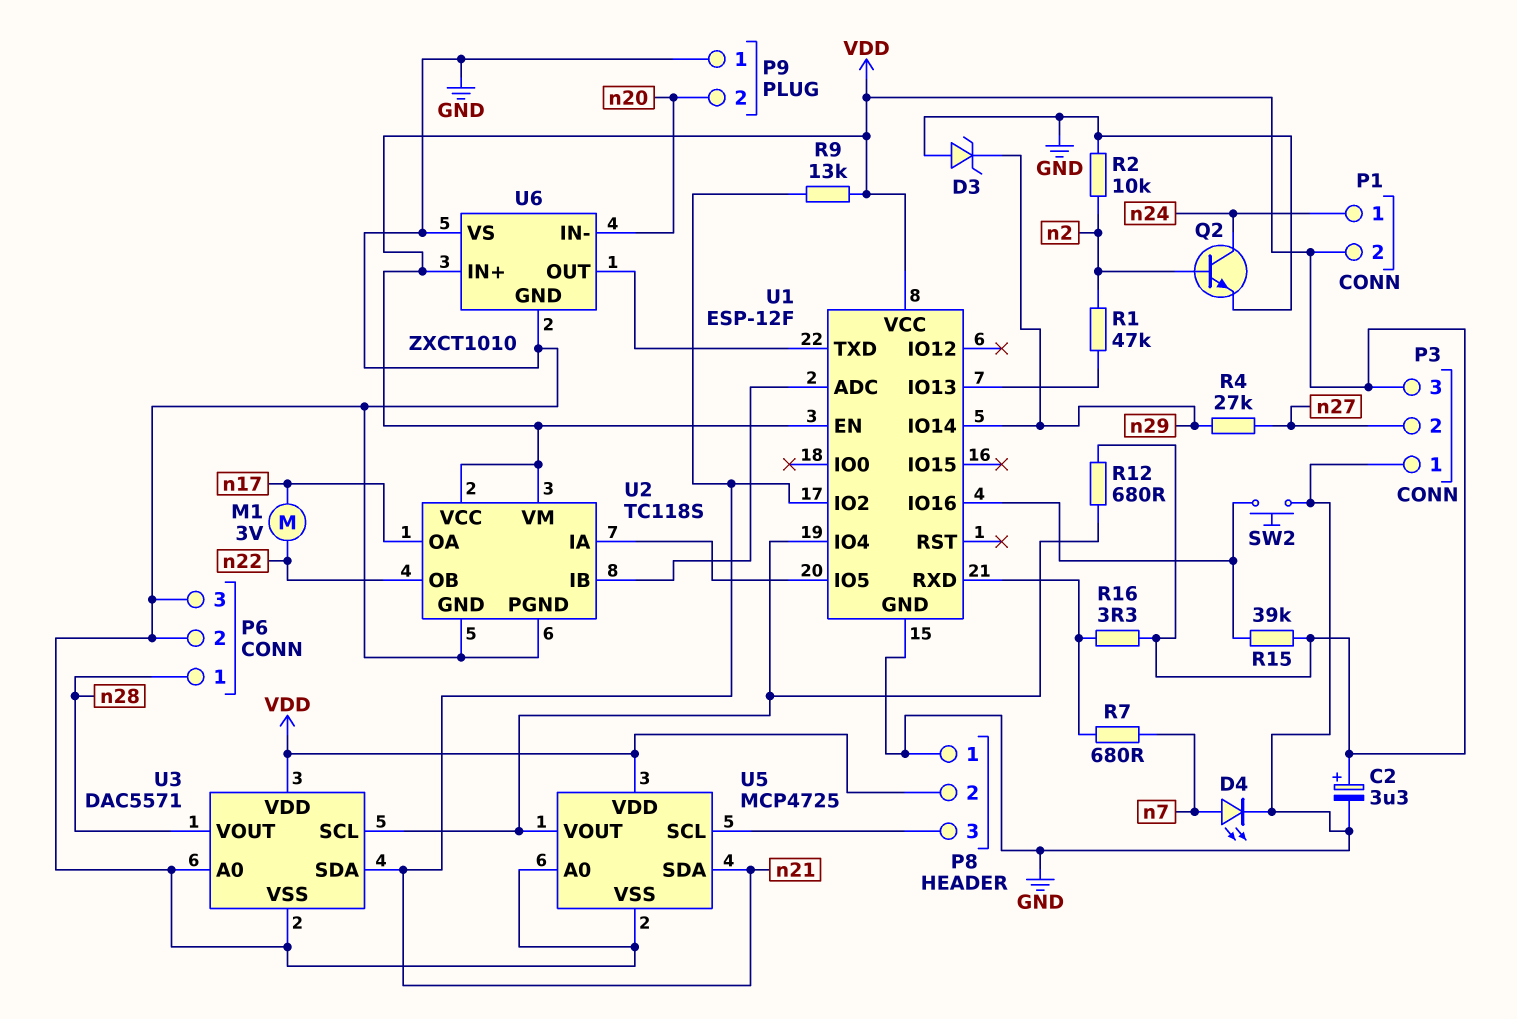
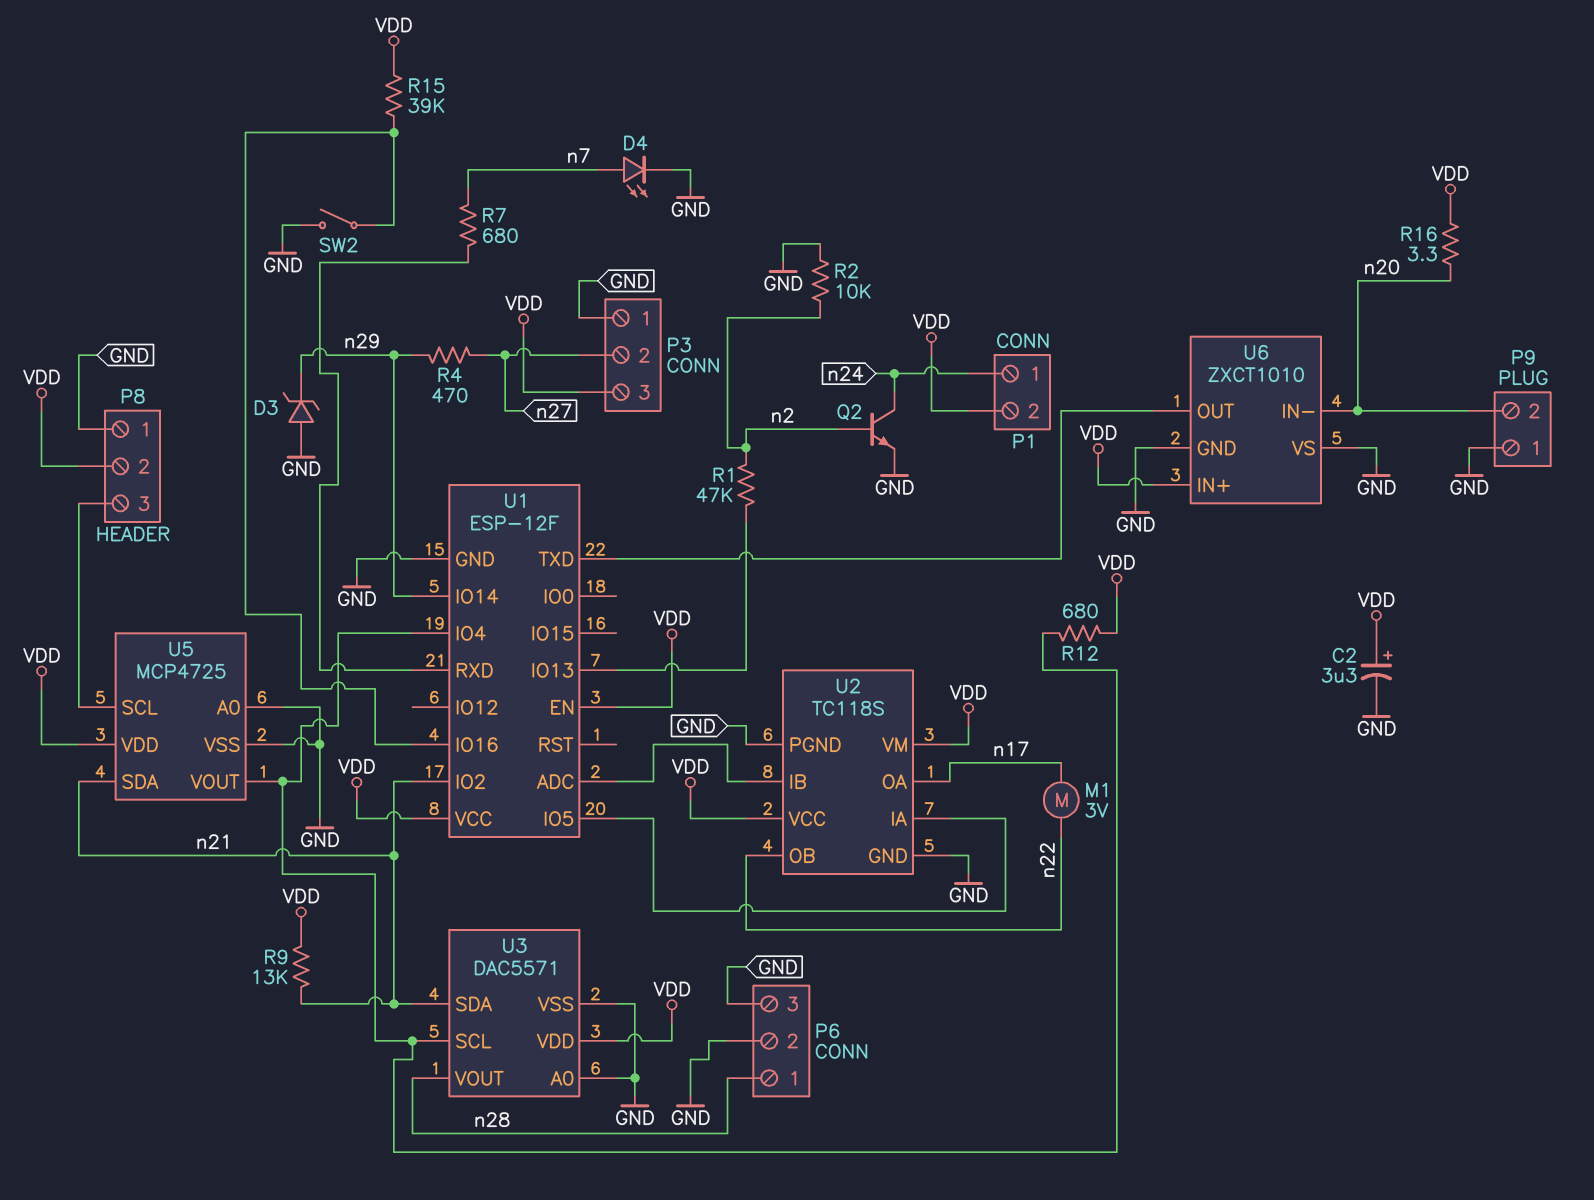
R4: 27k (n27, n29) -> 470 (n27, n29)
R16: 3.3 (U1/RXD, VDD) -> 3.3 (VDD, n20)
SW2: button (GND, U1/IO16) -> switch (GND, U1/IO16)

